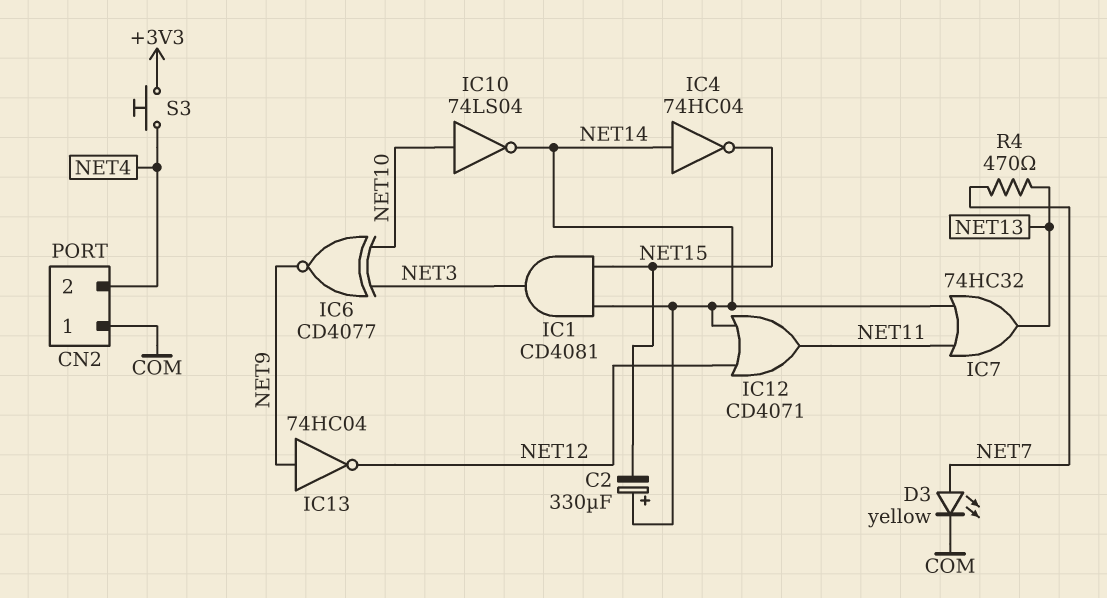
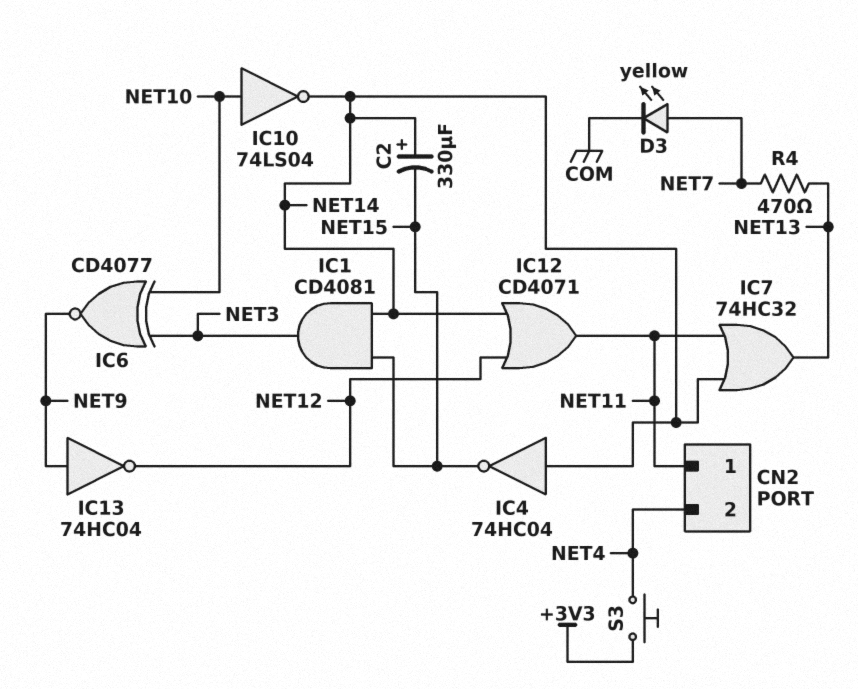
CN2 pin 1: COM -> NET11

